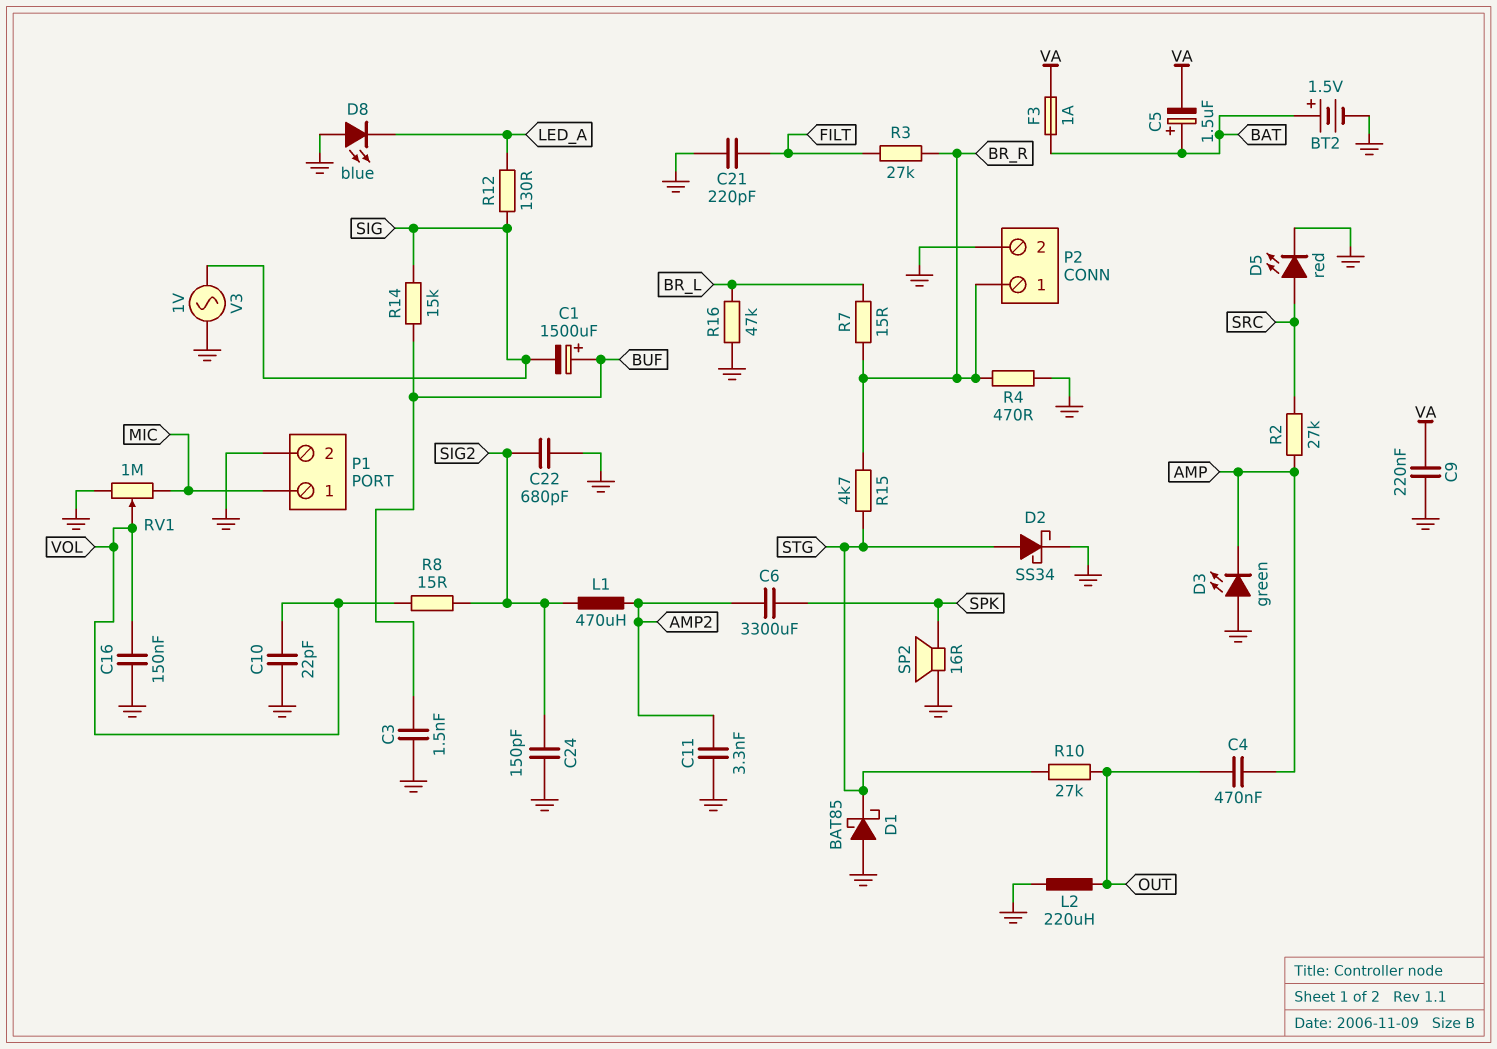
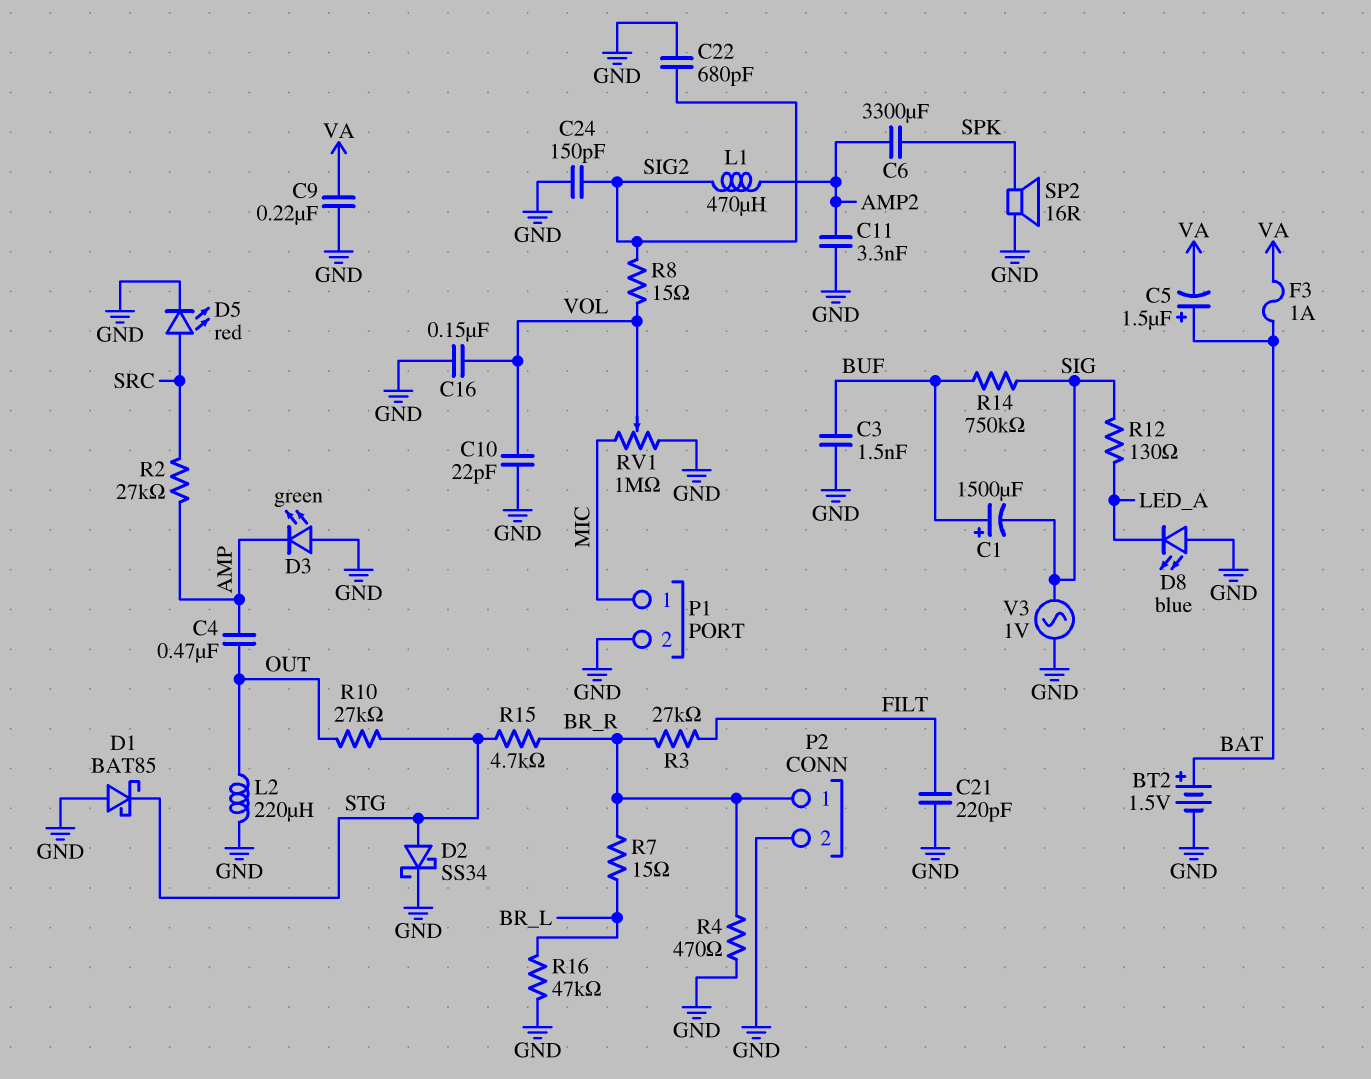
R14: 15k (BUF, SIG) -> 750k (BUF, SIG)

